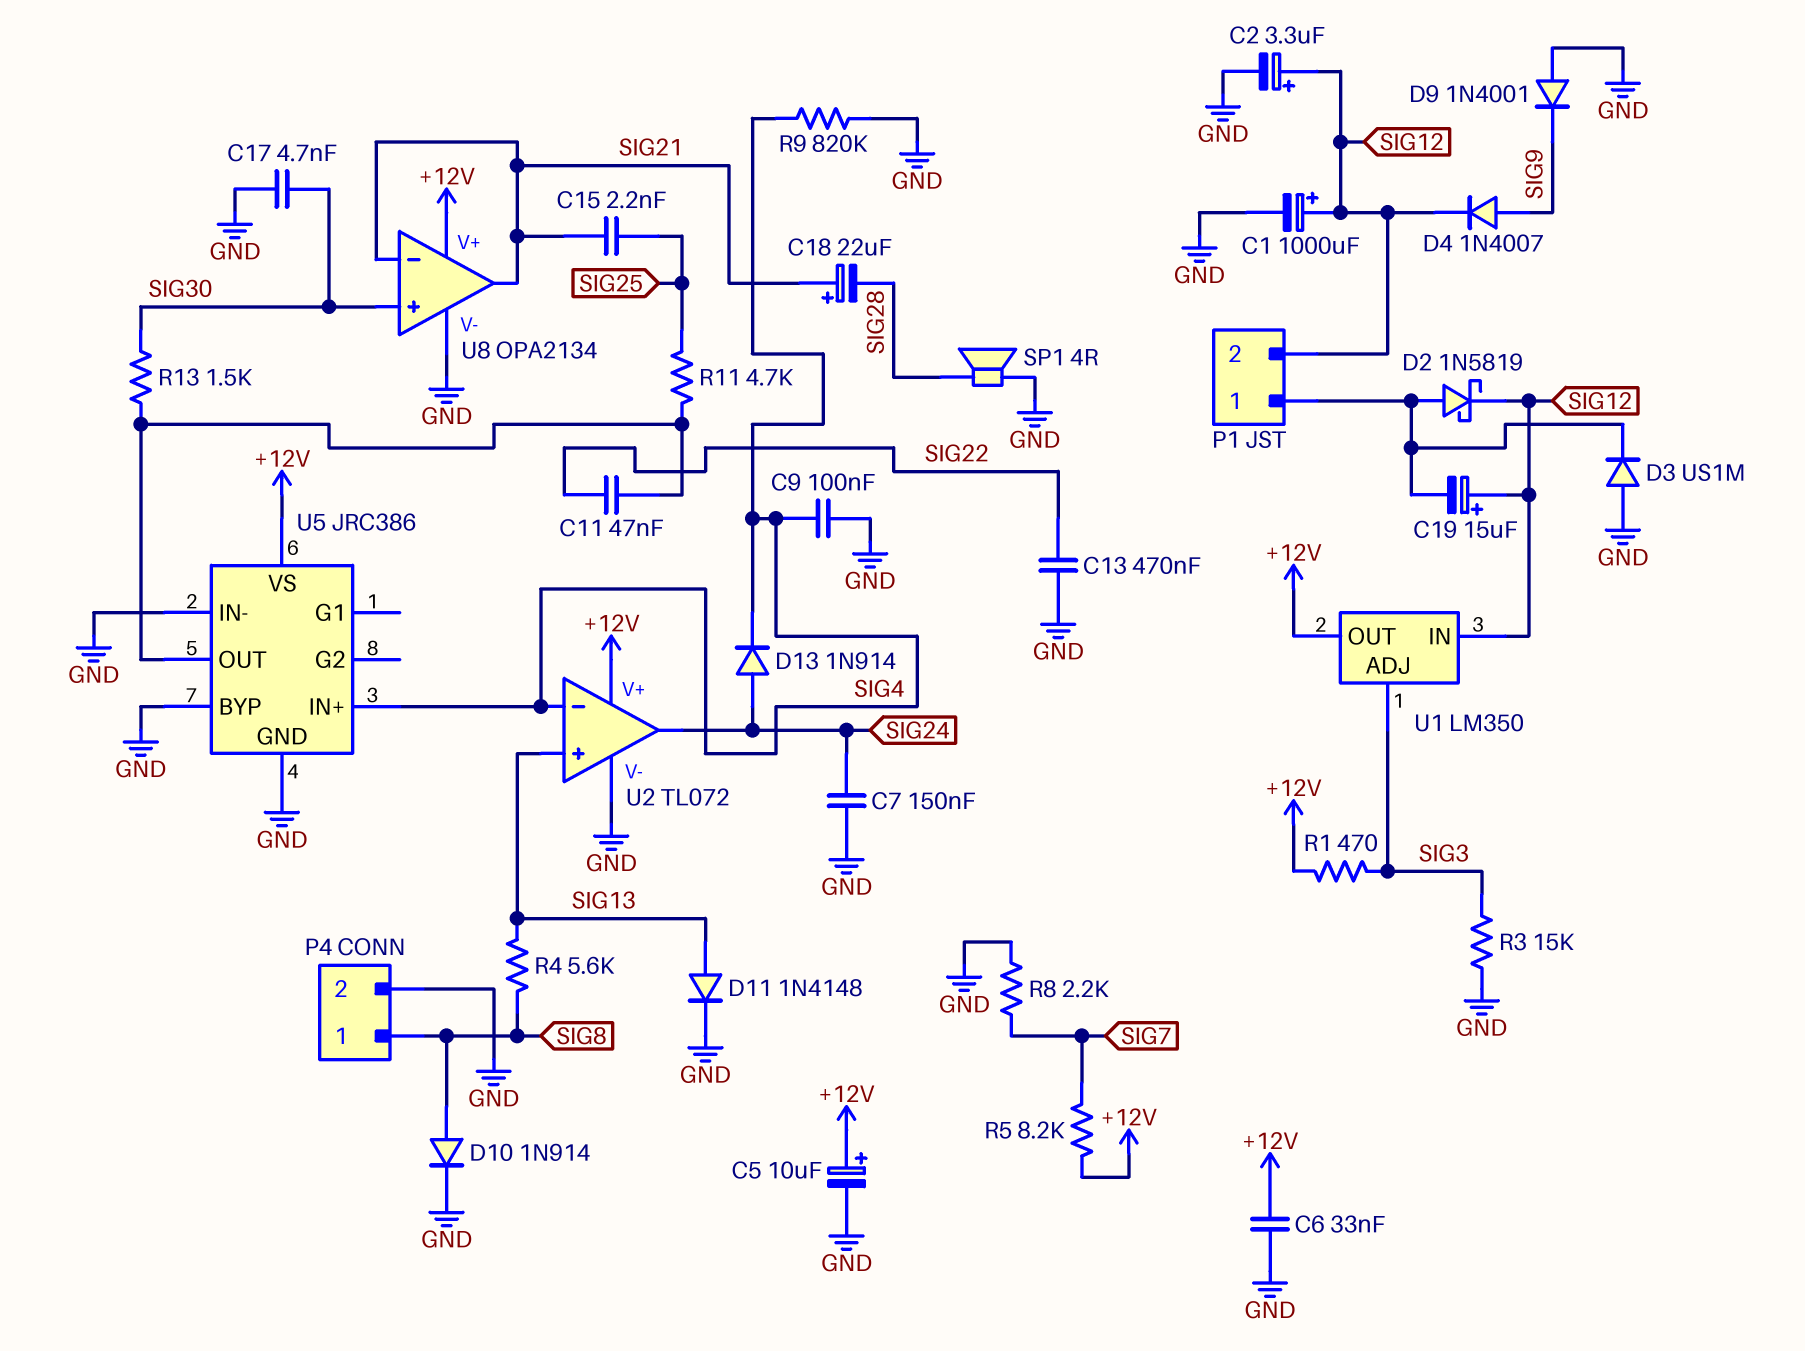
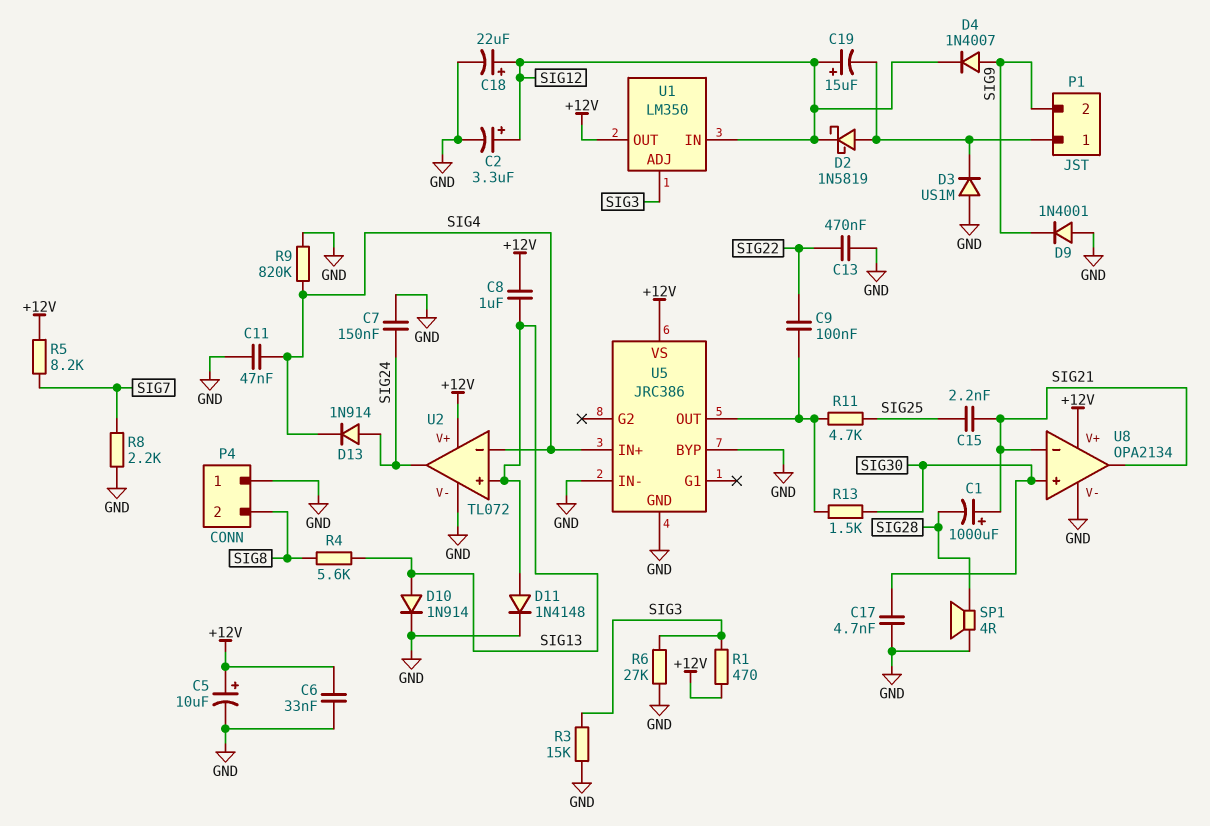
C1: 1000uF (plus SIG12, minus GND) -> 1000uF (plus SIG21, minus SIG28)
C8: none -> 1uF (+12V, SIG13)
C9: 100nF (GND, SIG4) -> 100nF (SIG22, U5/OUT)
C11: 47nF (SIG22, U5/OUT) -> 47nF (GND, SIG4)
C18: 22uF (plus SIG21, minus SIG28) -> 22uF (plus SIG12, minus GND)
D10: diode 1N914 (A SIG8, K GND) -> diode 1N914 (A SIG13, K GND)
P1 pin 2: SIG12 -> SIG9
P4 pin 1: SIG8 -> GND
P4 pin 2: GND -> SIG8
R6: none -> 27k (GND, SIG3)

